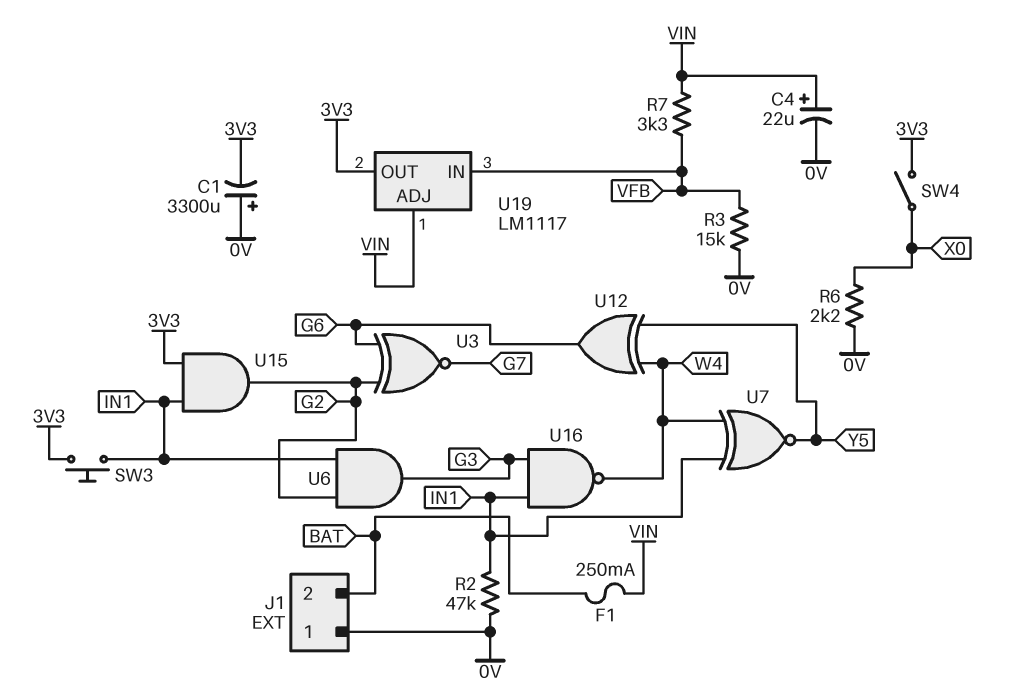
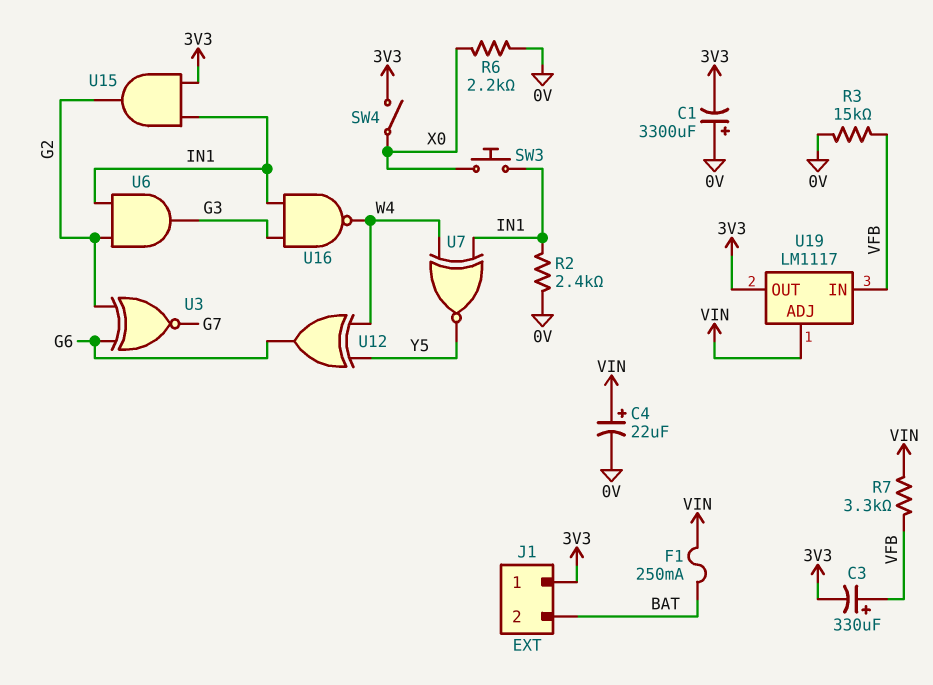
C3: none -> 330uF (plus VFB, minus 3V3)
J1 pin 1: 0V -> 3V3
R2: 47k (0V, IN1) -> 2.4k (0V, IN1)
SW3: button (3V3, IN1) -> button (IN1, X0)

